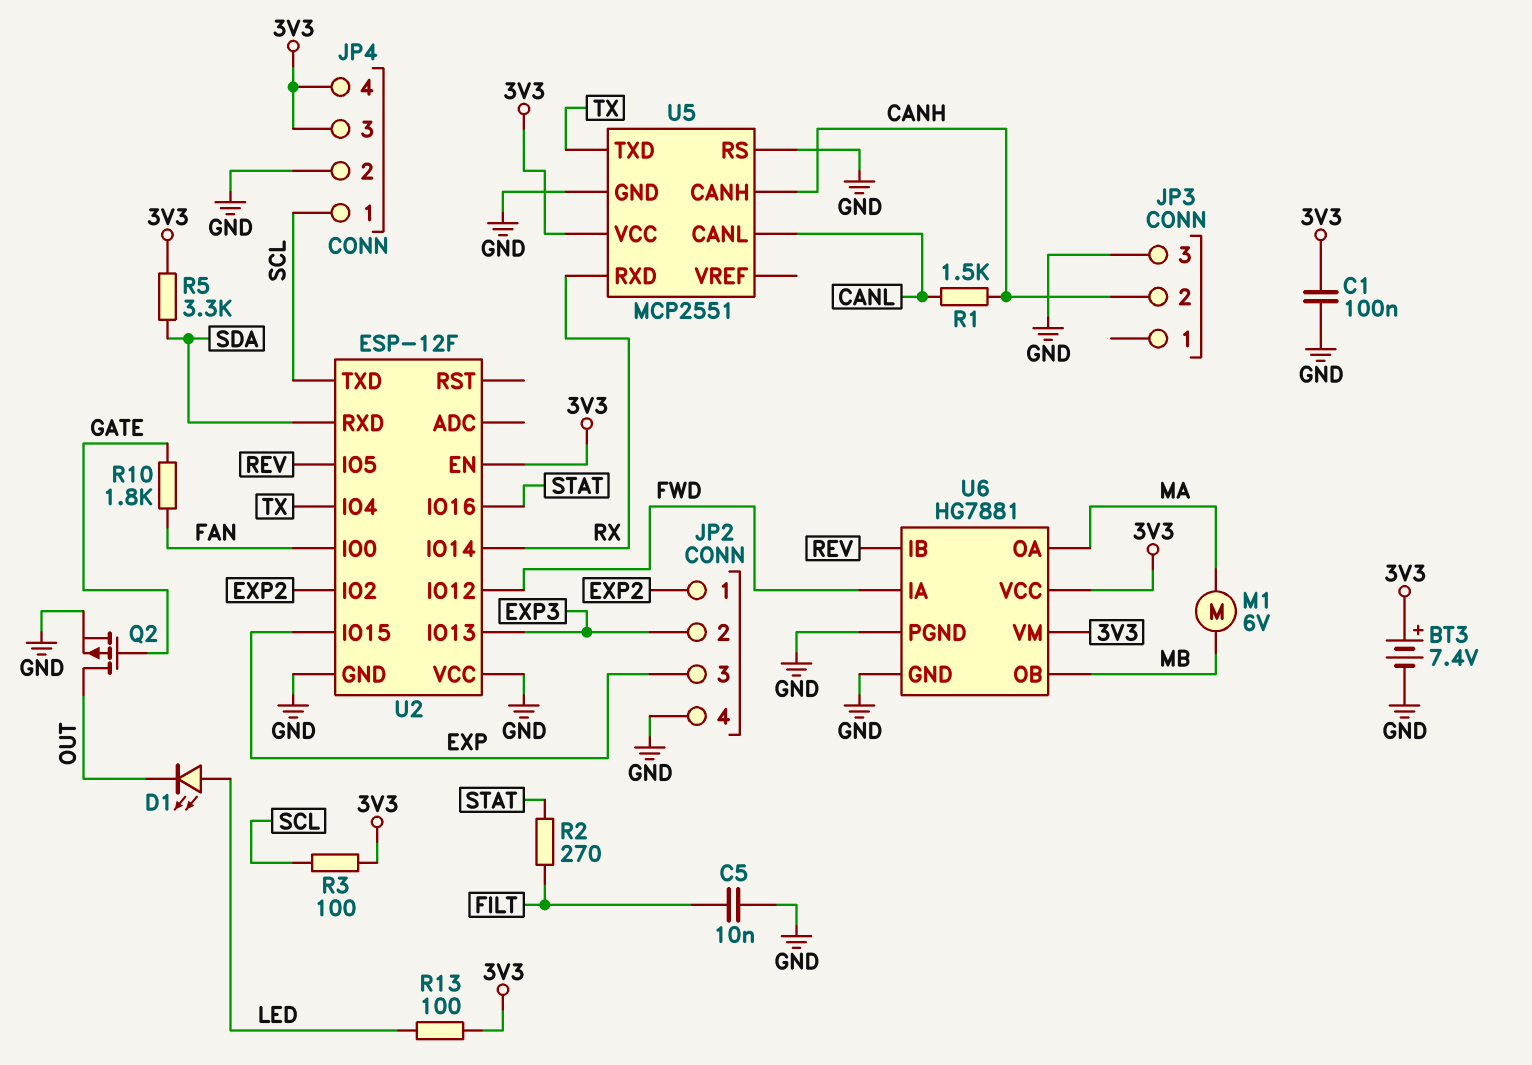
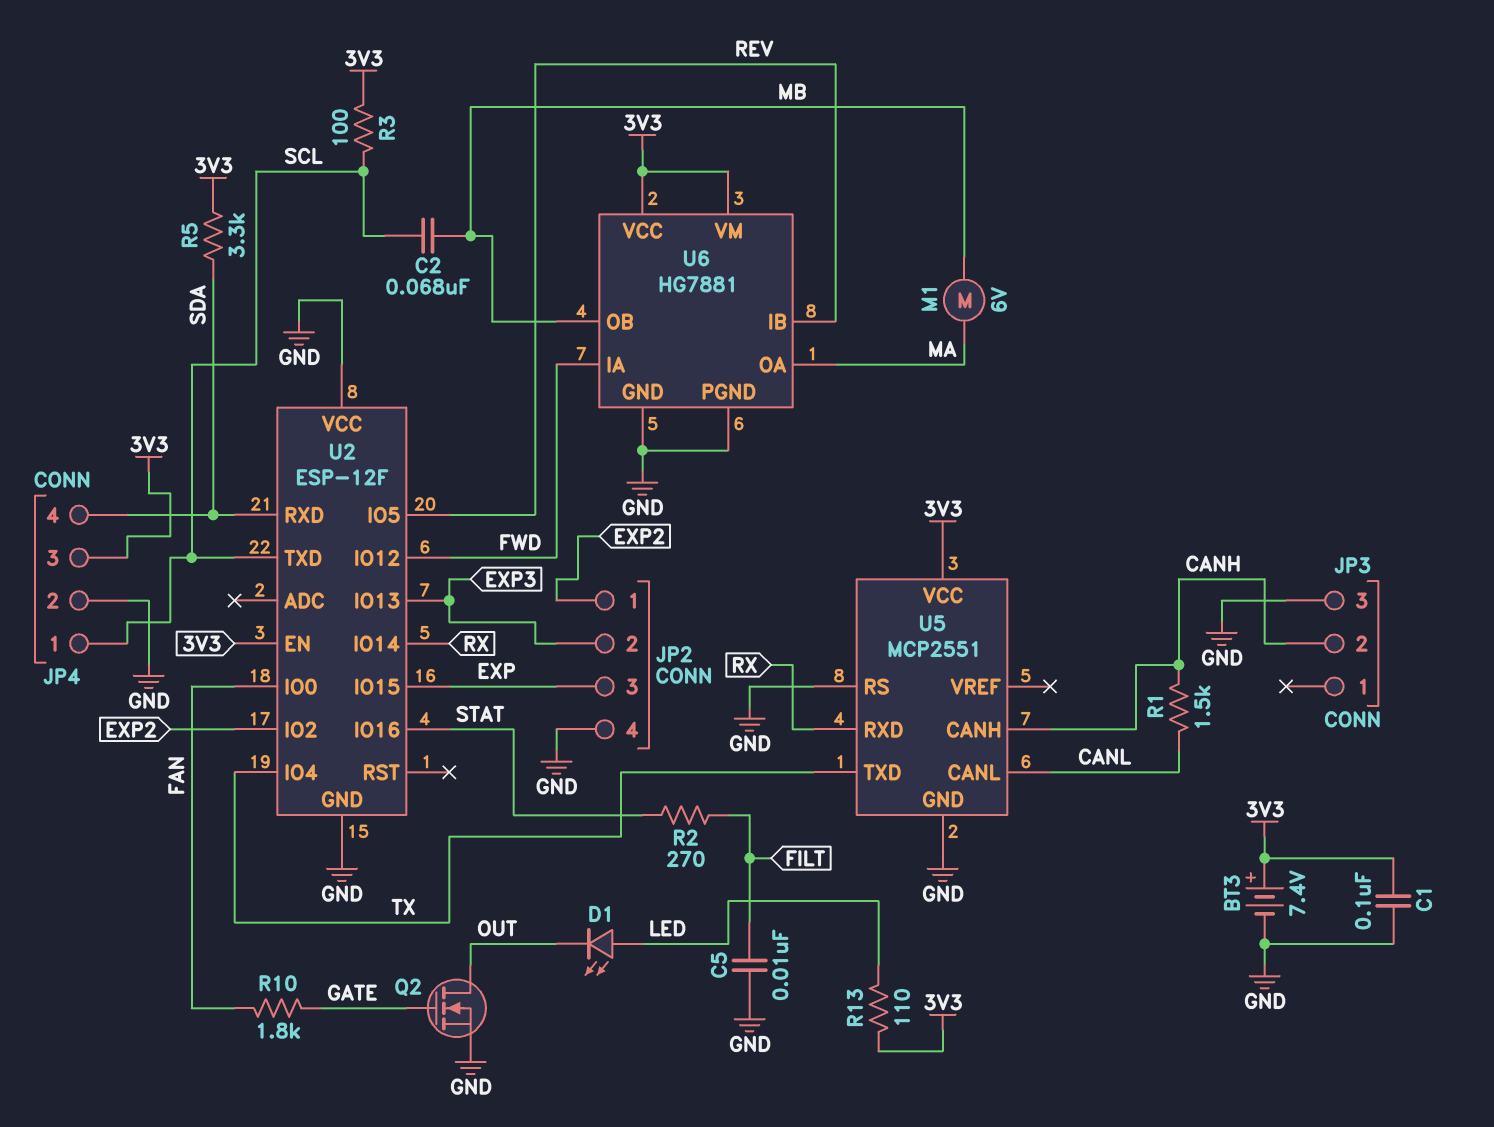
C2: none -> 68nF (MB, SCL)
JP4 pin 4: 3V3 -> SDA
Q2: PMOS (G GATE, D OUT, S GND) -> NMOS (G GATE, D OUT, S GND)
R13: 100 (3V3, LED) -> 110 (3V3, LED)

